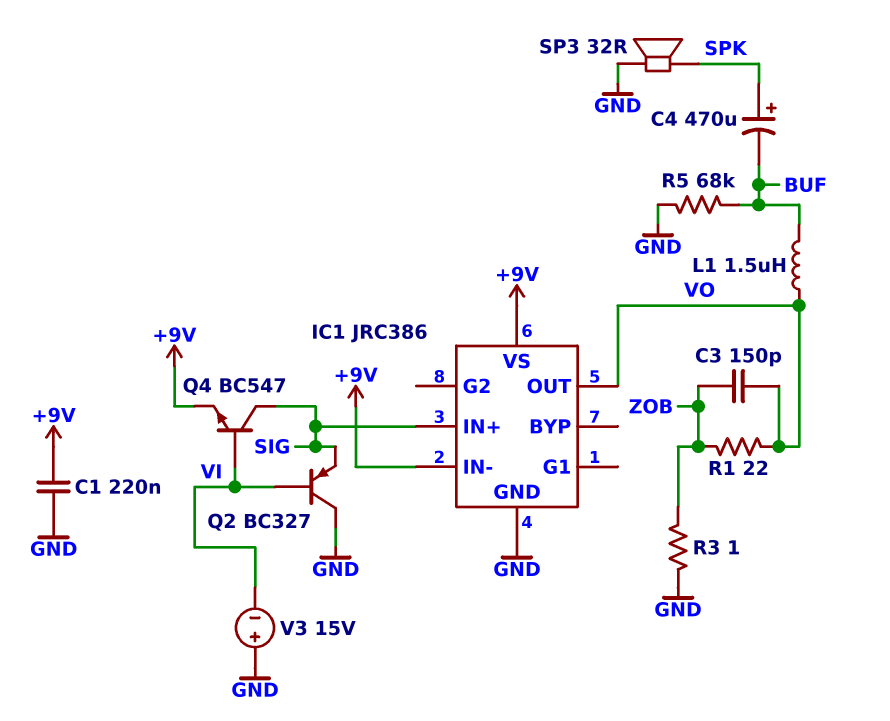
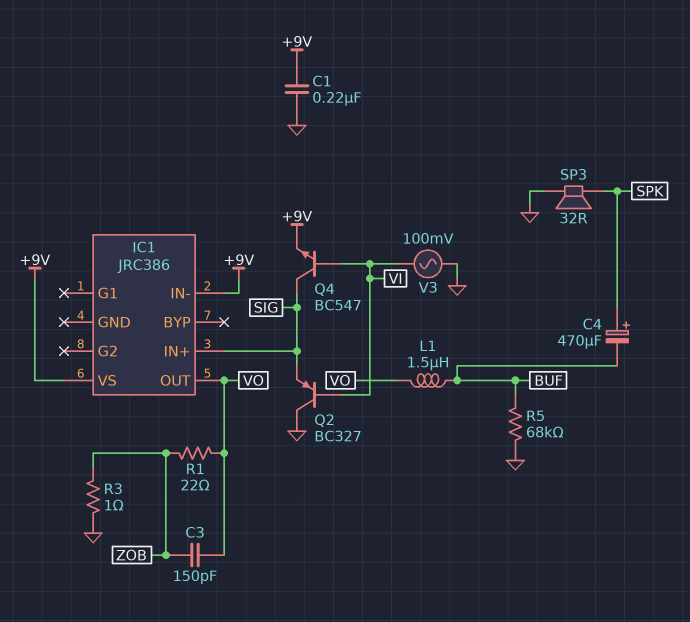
IC1 pin GND: GND -> none
V3: 15V (plus GND, minus VI) -> AC 100mV (GND, VI)

